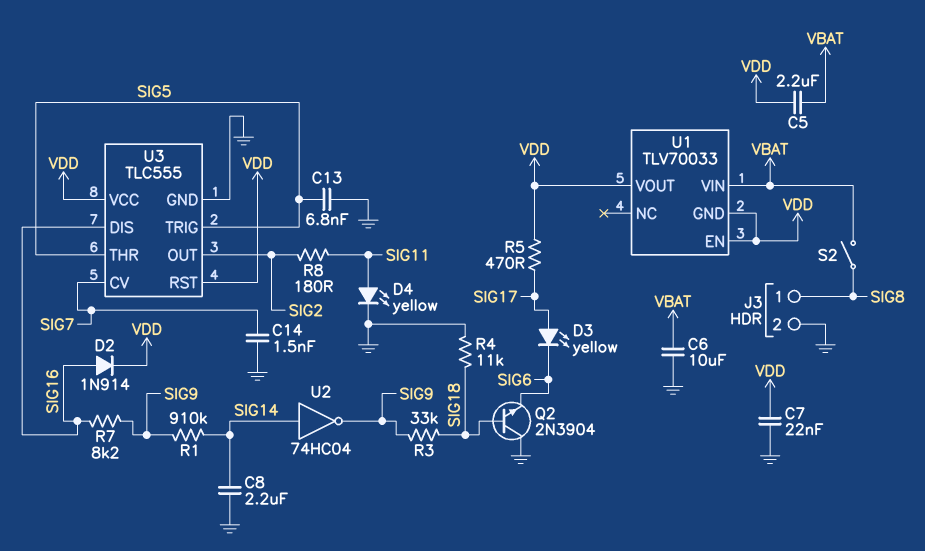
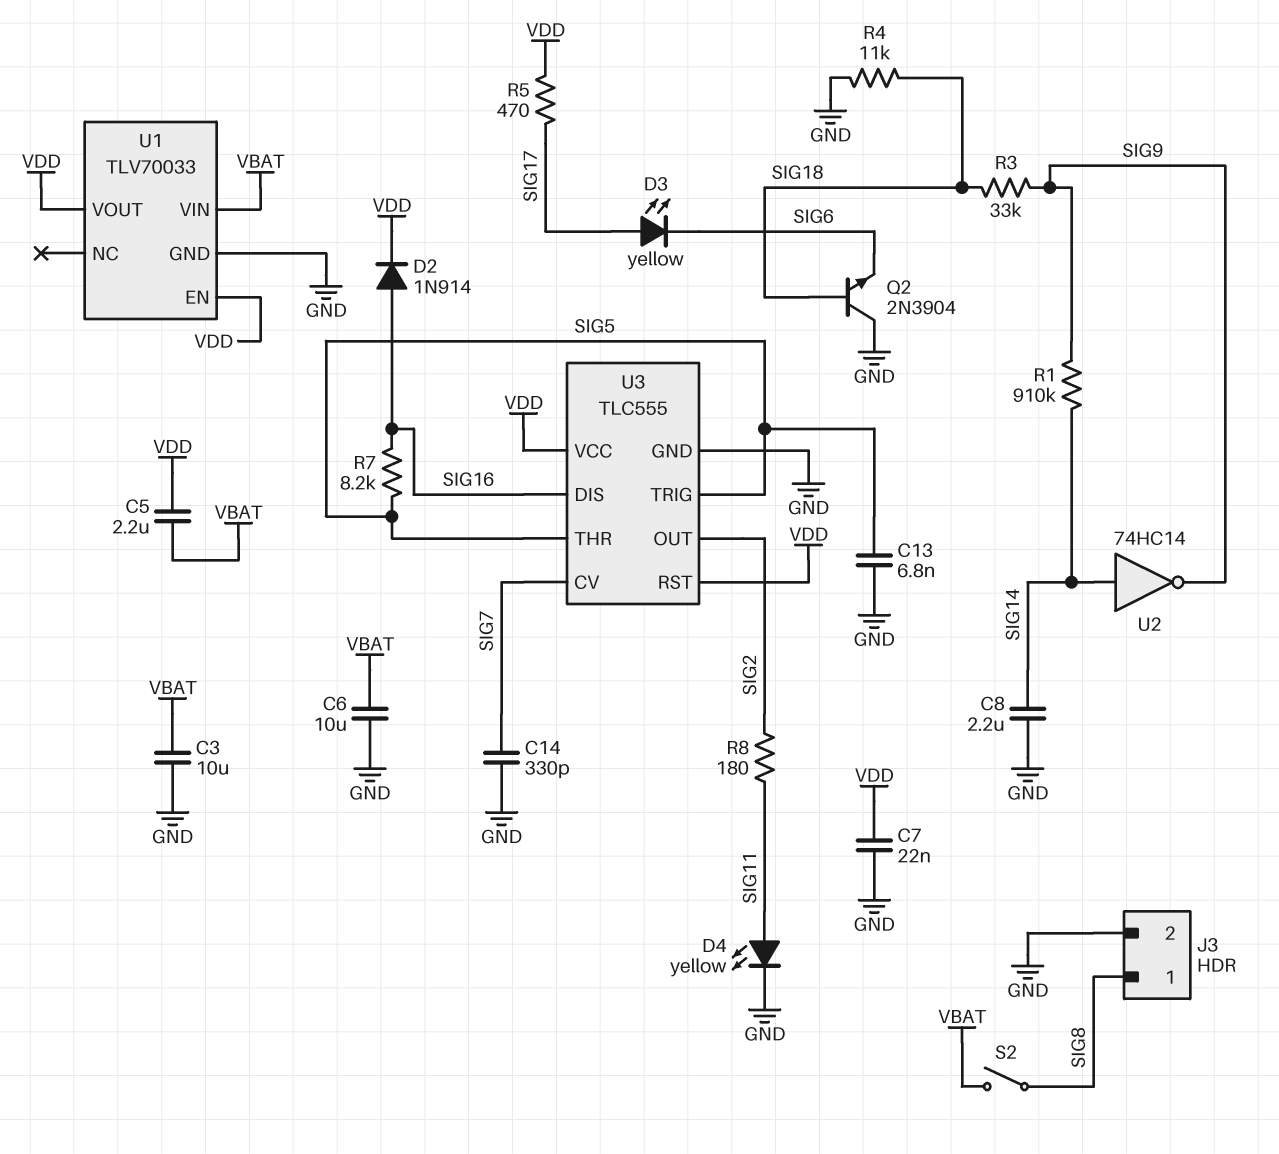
C3: none -> 10uF (GND, VBAT)
C14: 1.5nF (GND, SIG7) -> 330pF (GND, SIG7)
R7: 8.2k (SIG9, SIG16) -> 8.2k (SIG5, SIG16)
U1 pin GND: VDD -> GND
U2: NOT 74HC04 (in SIG14, out SIG9) -> NOT 74HC14 (in SIG14, out SIG9)

